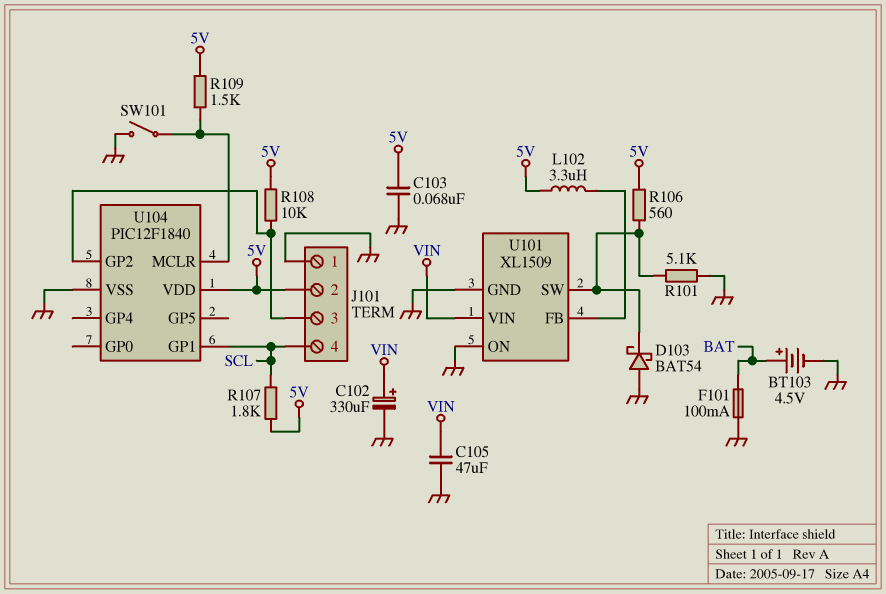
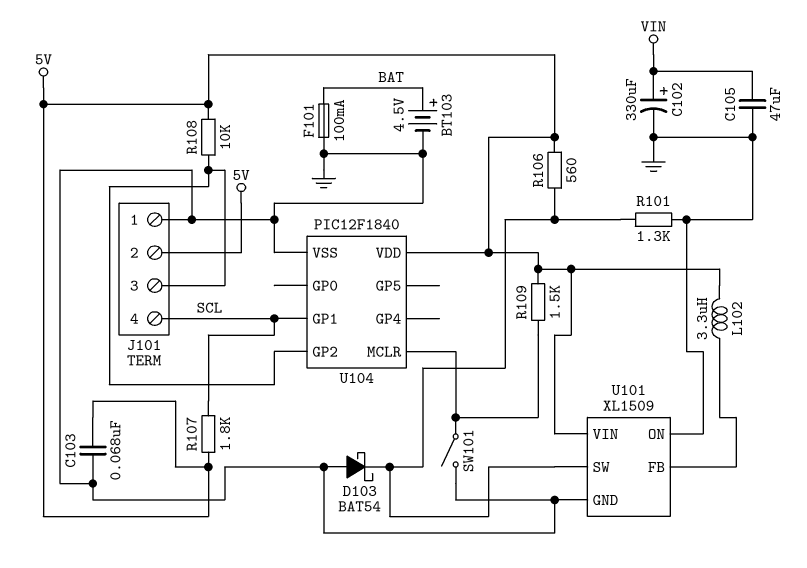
R101: 5.1k (GND, U101/SW) -> 1.3k (GND, U101/SW)
U101 pin VIN: VIN -> 5V

